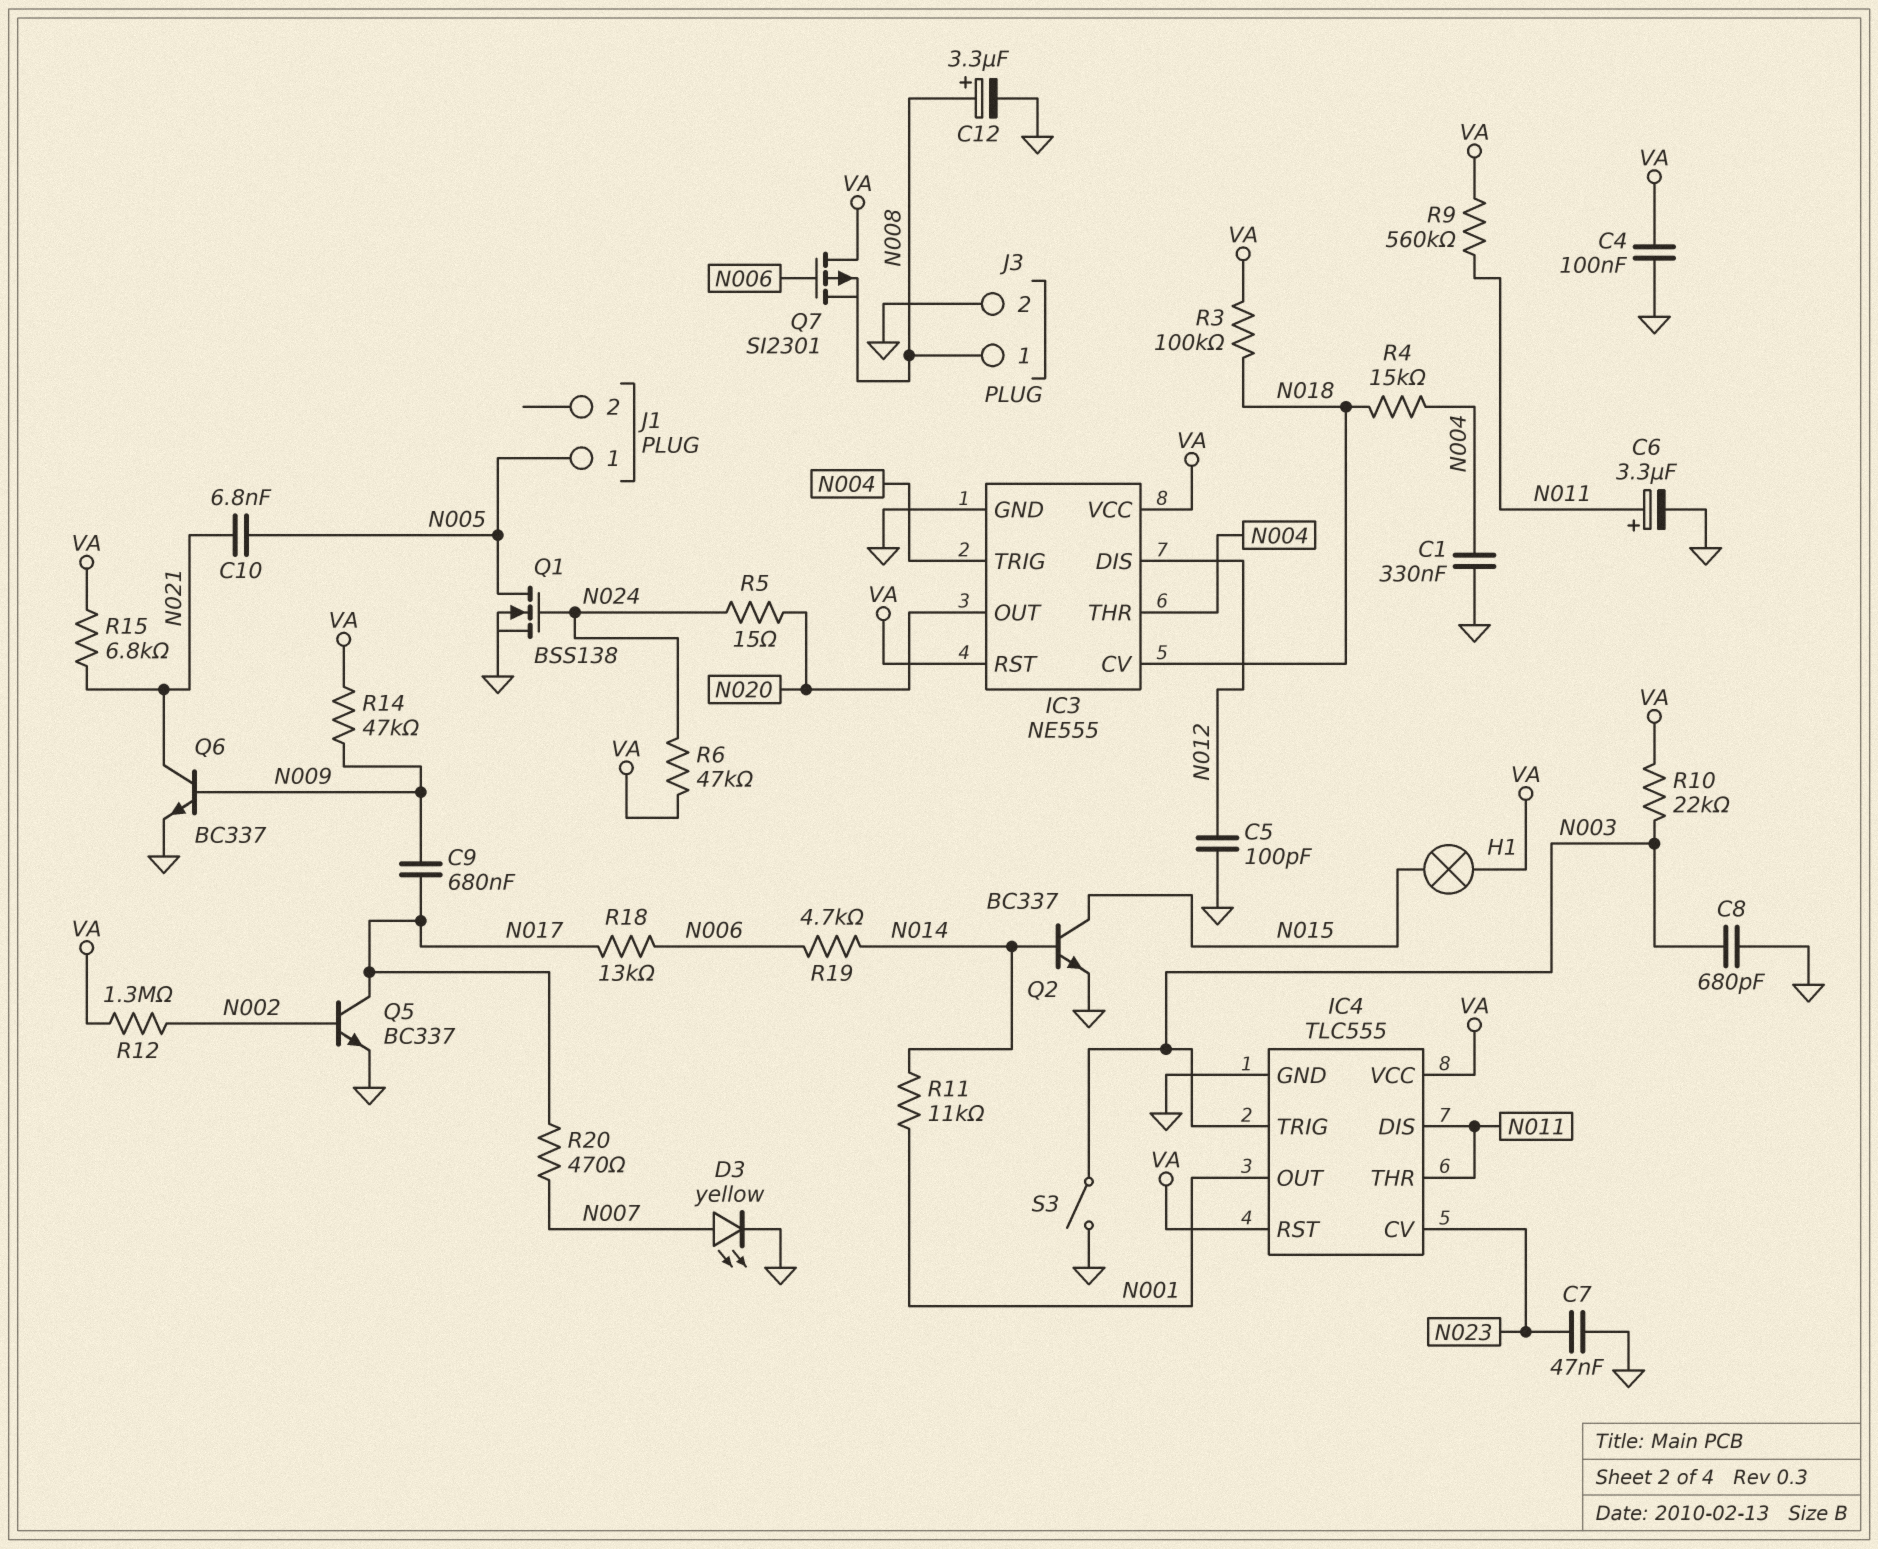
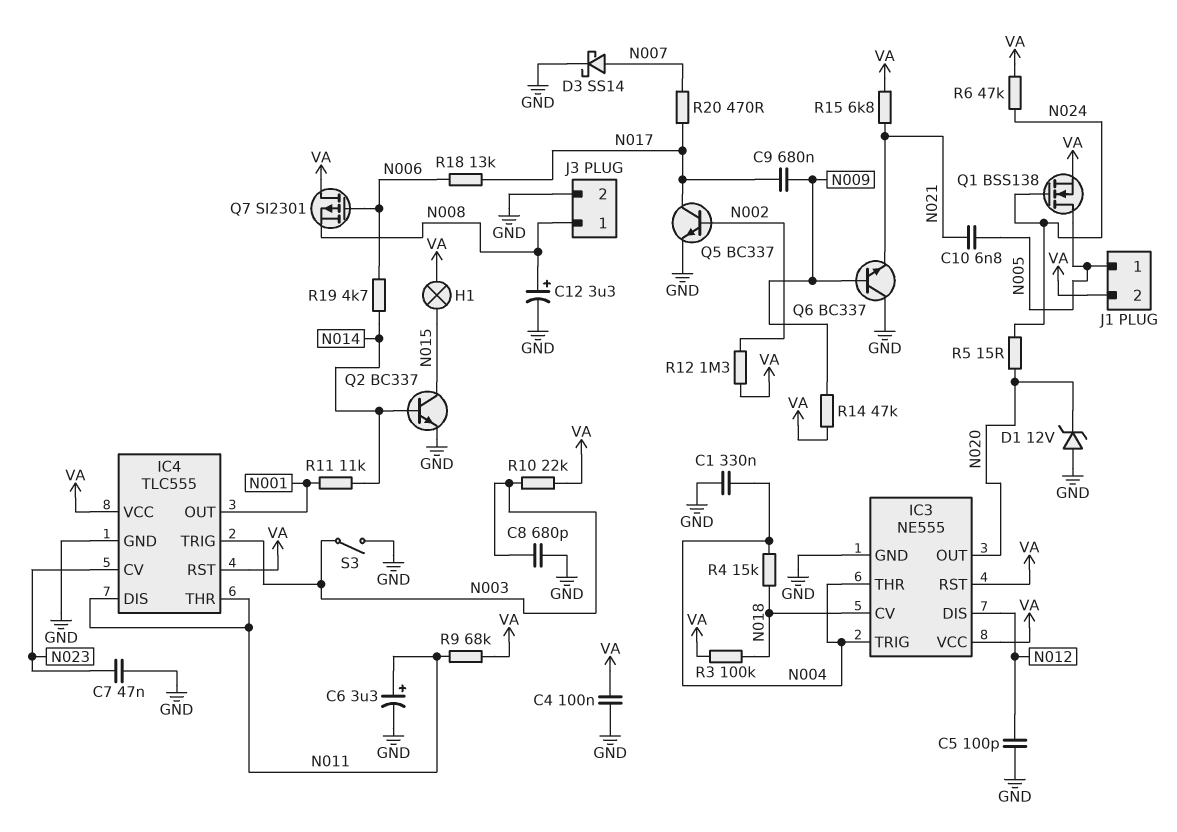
D1: none -> zener 12V (A GND, K N020)
D3: LED yellow (A N007, K GND) -> schottky SS14 (A N007, K GND)
J1 pin 2: none -> VA
Q1: NMOS BSS138 (G N024, D N005, S GND) -> NMOS BSS138 (G N024, D N005, S VA)
Q6: NPN BC337 (B N009, C N021, E GND) -> NPN BC337 (B N009, C GND, E N021)
R9: 560k (N011, VA) -> 68k (N011, VA)

